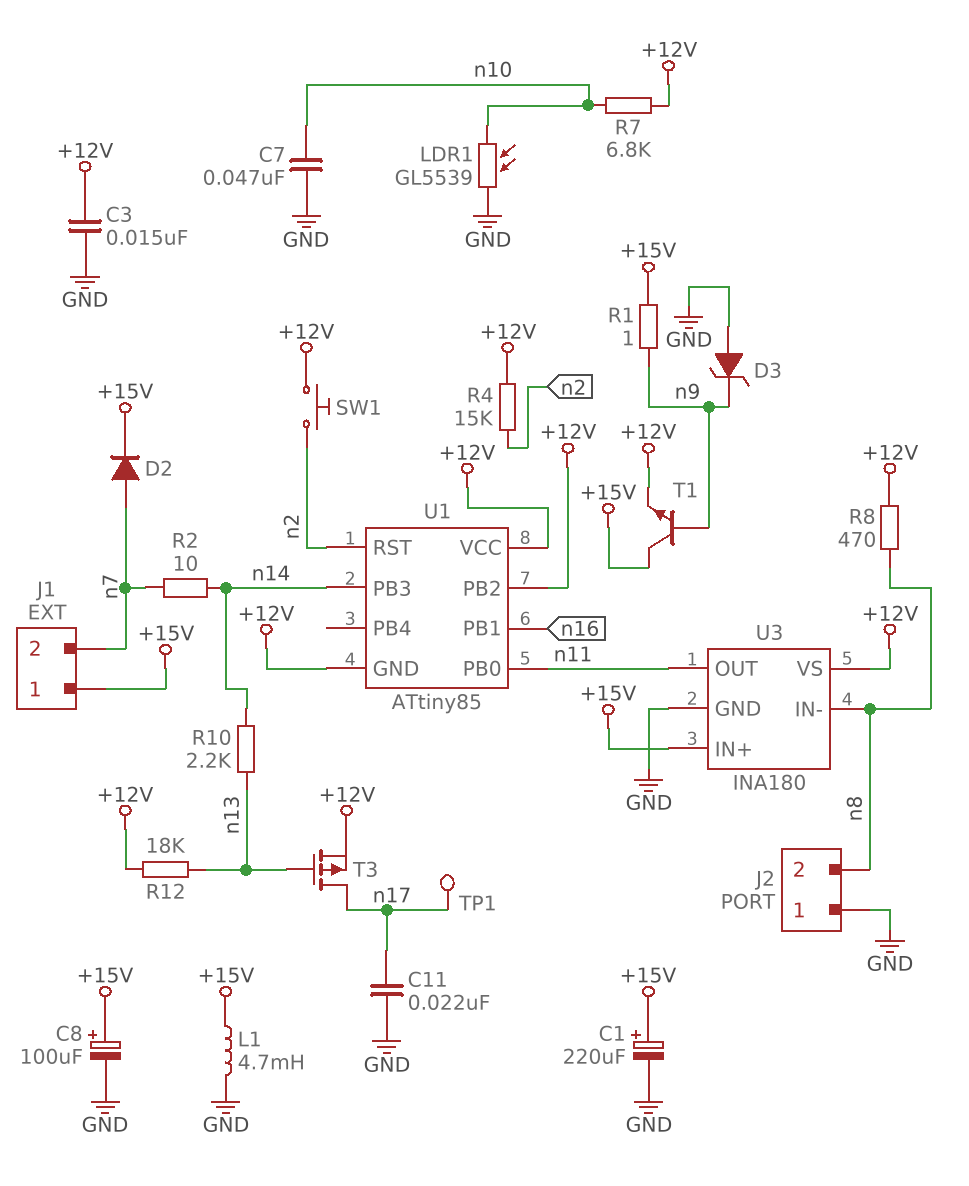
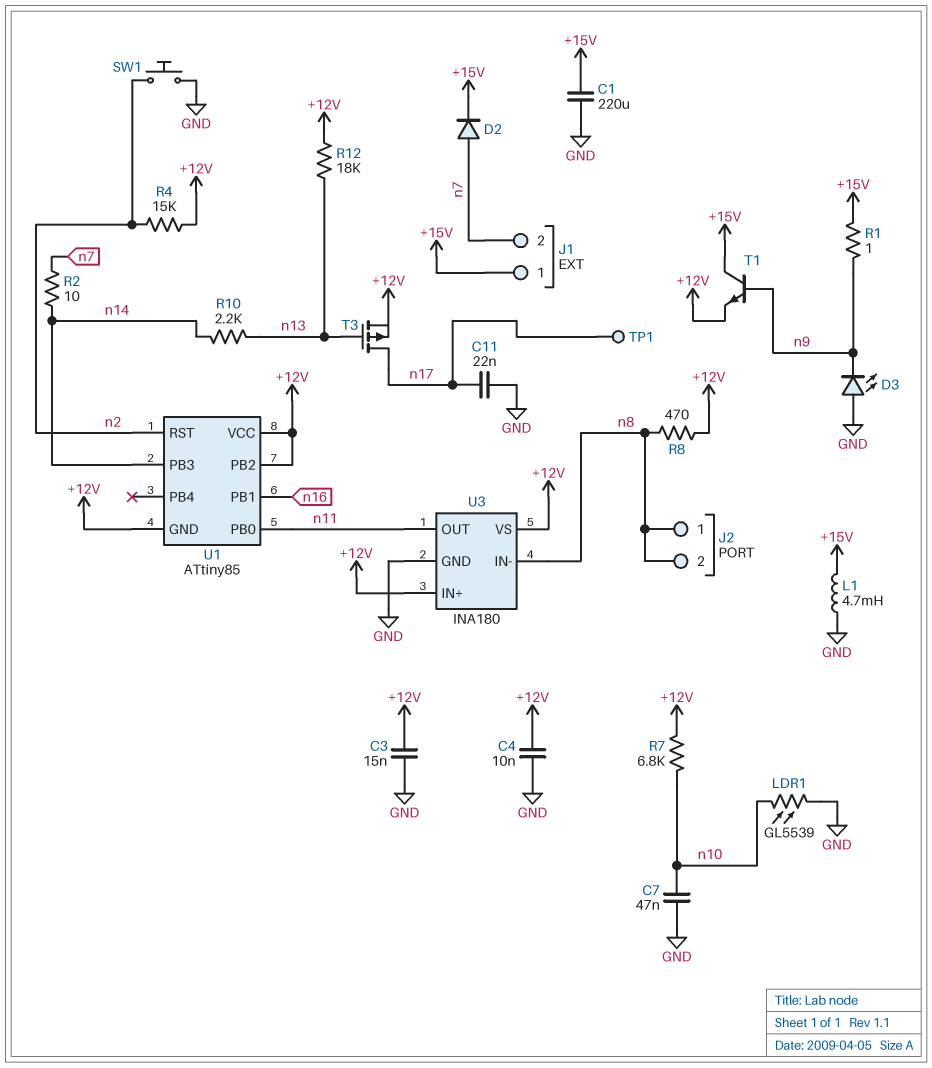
C1: 220uF (plus +15V, minus GND) -> 220uF (+15V, GND)
C4: none -> 10nF (+12V, GND)
C8: 100uF (plus +15V, minus GND) -> none
D3: zener (A GND, K n9) -> LED (A GND, K n9)
J2 pin 1: GND -> n8
SW1: button (+12V, n2) -> button (GND, n2)
U3 pin IN+: +15V -> +12V

